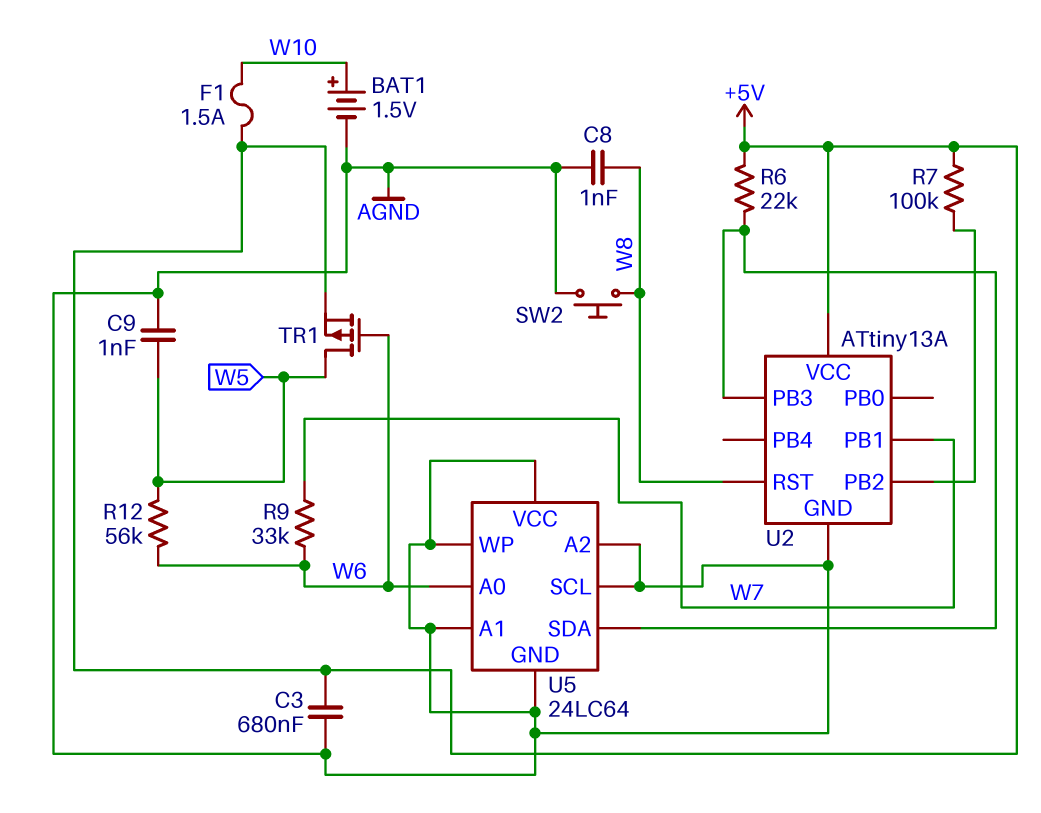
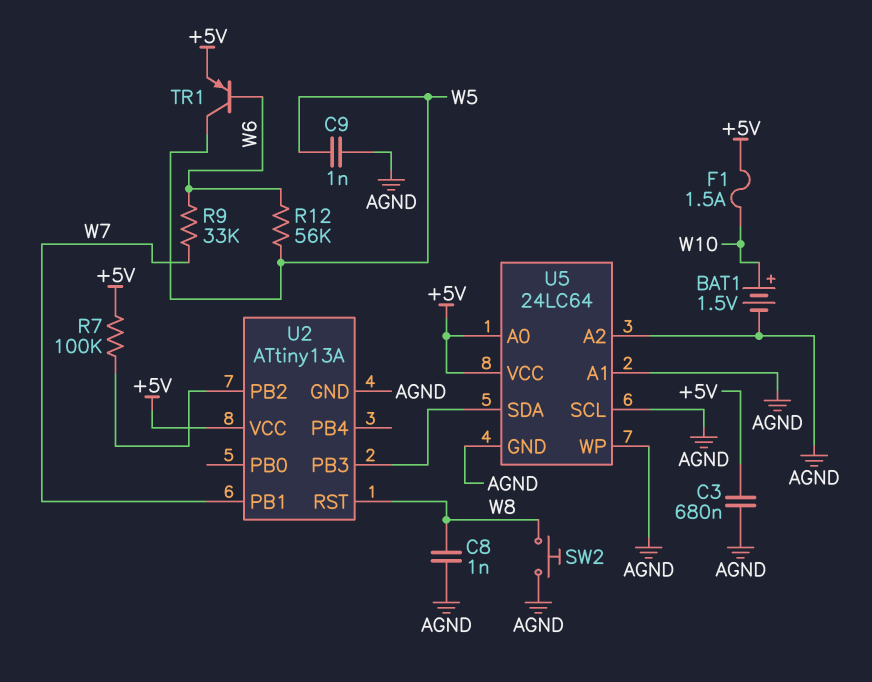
R6: 22k (+5V, U2/PB3) -> none
TR1: PMOS (G W6, D W5, S +5V) -> PNP (B W6, C W5, E +5V)
U5 pin A0: W6 -> +5V
U5 pin VCC: AGND -> +5V

